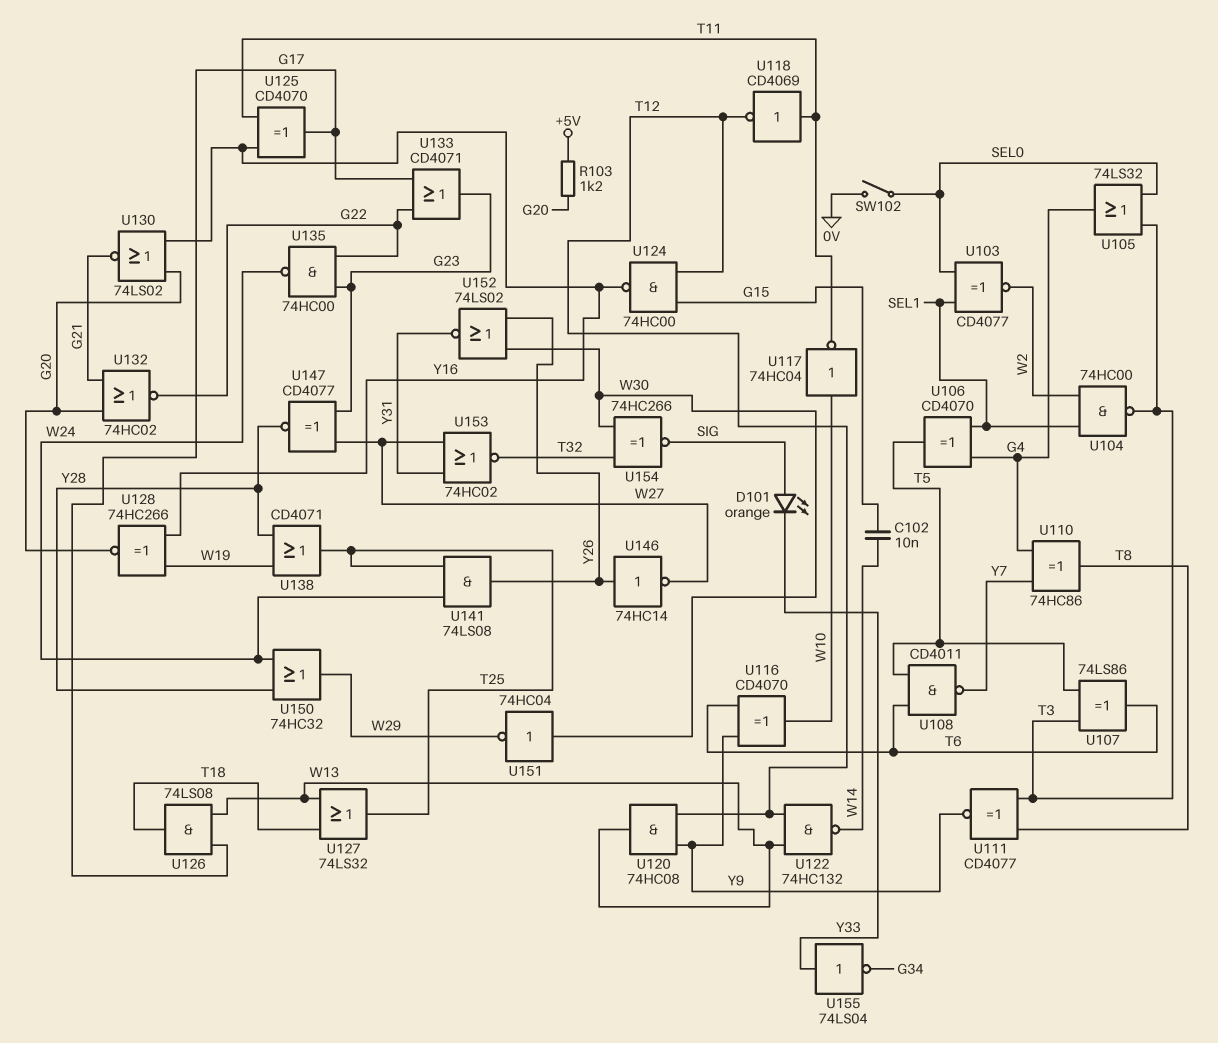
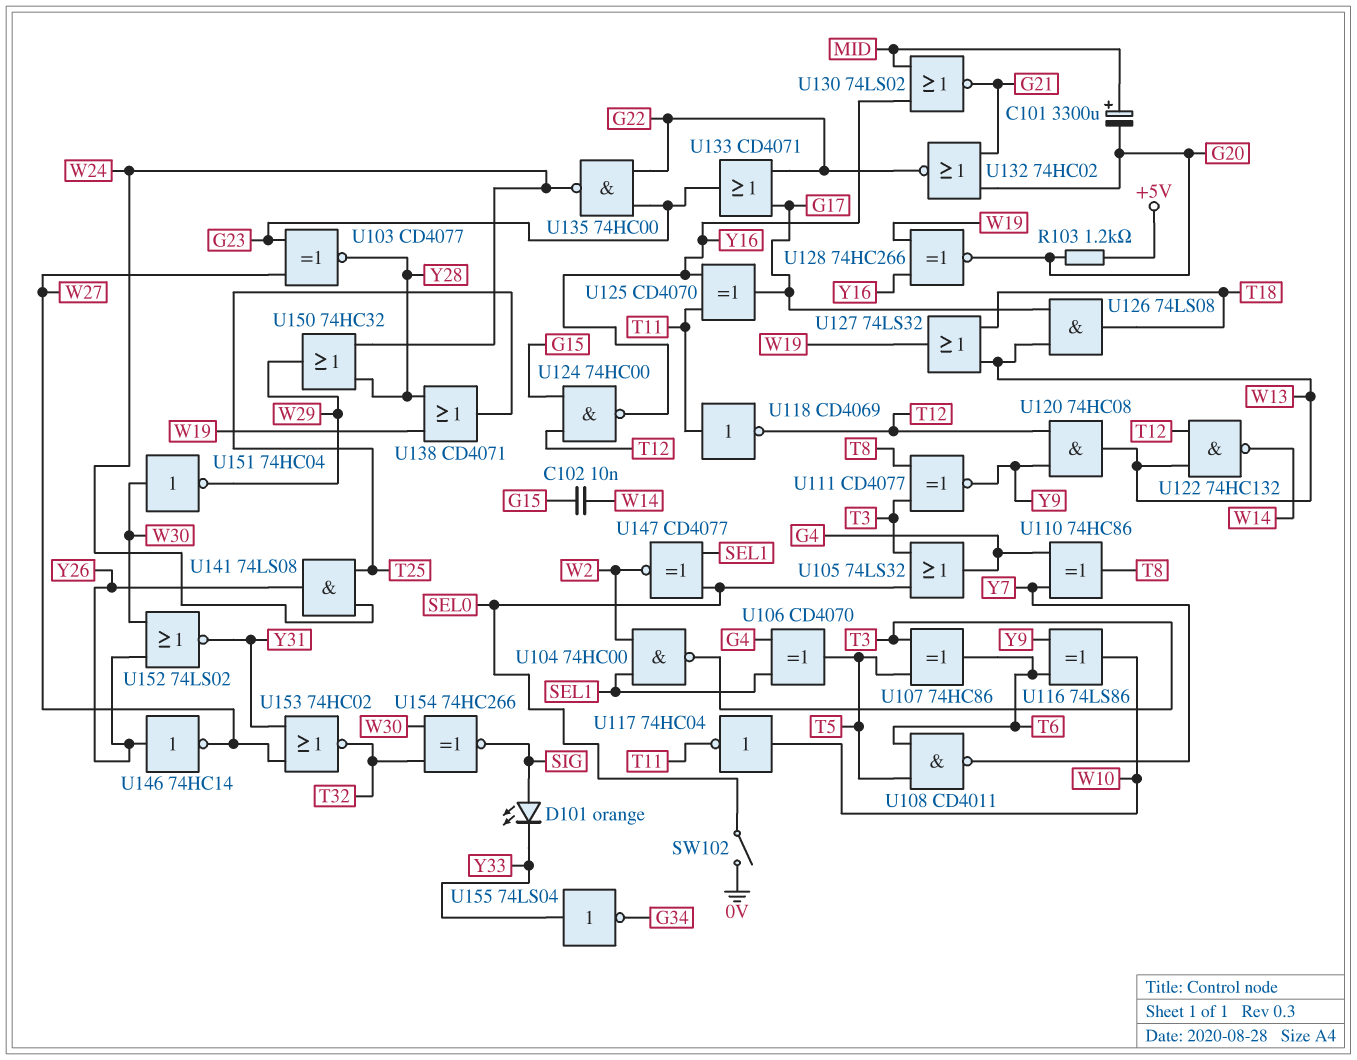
C101: none -> 3300uF (plus MID, minus G20)
U103: XNOR CD4077 (in SEL0, in SEL1, out W2) -> XNOR CD4077 (in G23, in W27, out Y28)
U107: XOR 74LS86 (in T3, in T5, out T6) -> XOR 74HC86 (in T3, in T5, out T6)
U116: XOR CD4070 (in T6, in Y9, out W10) -> XOR 74LS86 (in T6, in Y9, out W10)
U127: OR 74LS32 (in T18, in W13, out T25) -> OR 74LS32 (in T18, in W13, out W19)
U130: NOR 74LS02 (in G20, in Y16, out G21) -> NOR 74LS02 (in MID, in Y16, out G21)
U147: XNOR CD4077 (in G23, in W27, out Y28) -> XNOR CD4077 (in SEL0, in SEL1, out W2)

